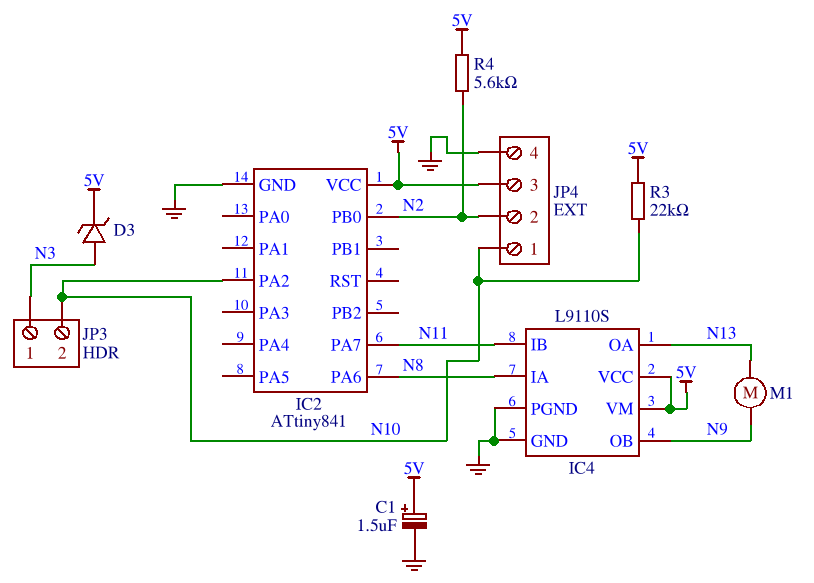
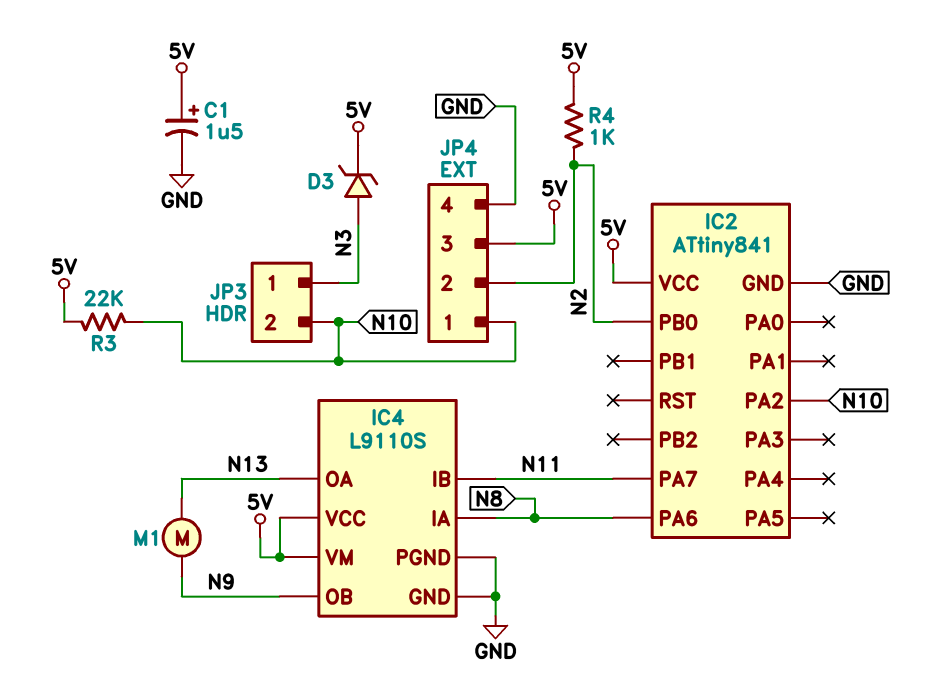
R4: 5.6k (5V, N2) -> 1k (5V, N2)

